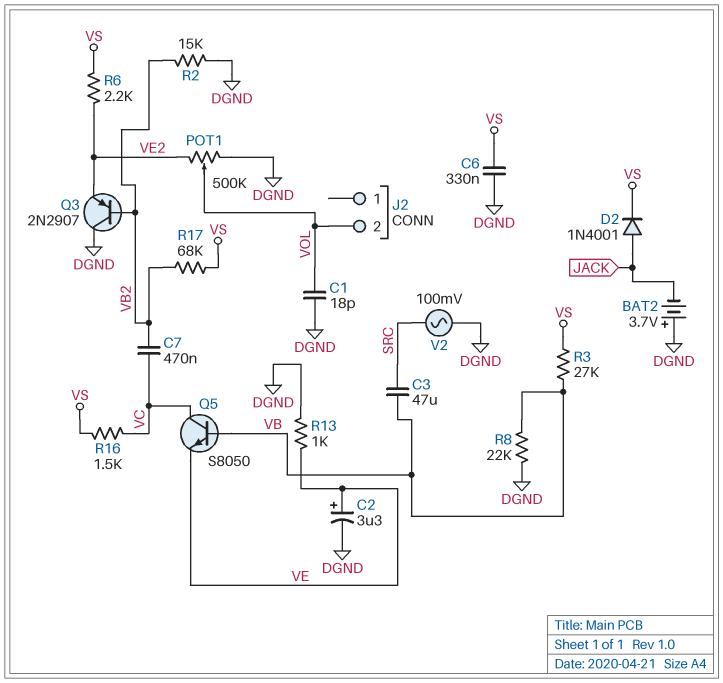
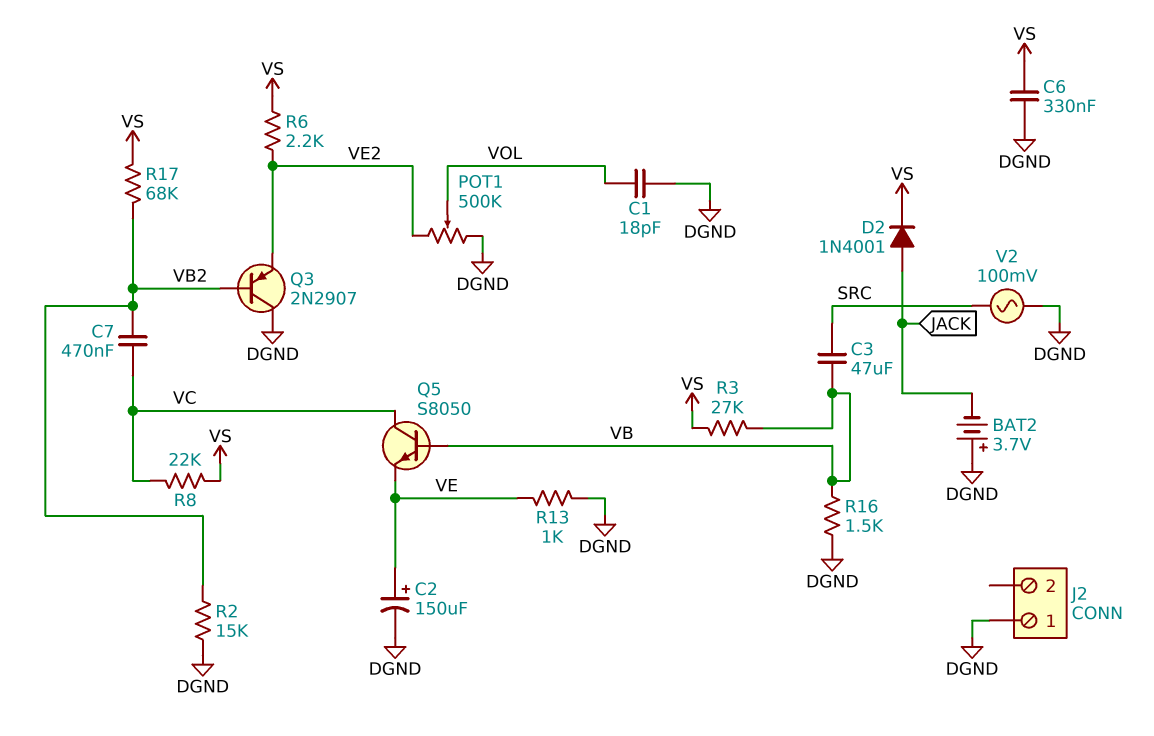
C2: 3.3uF (plus VE, minus DGND) -> 150uF (plus VE, minus DGND)
J2 pin 1: none -> DGND
J2 pin 2: VOL -> none
R8: 22k (DGND, VB) -> 22k (VC, VS)
R16: 1.5k (VC, VS) -> 1.5k (DGND, VB)

